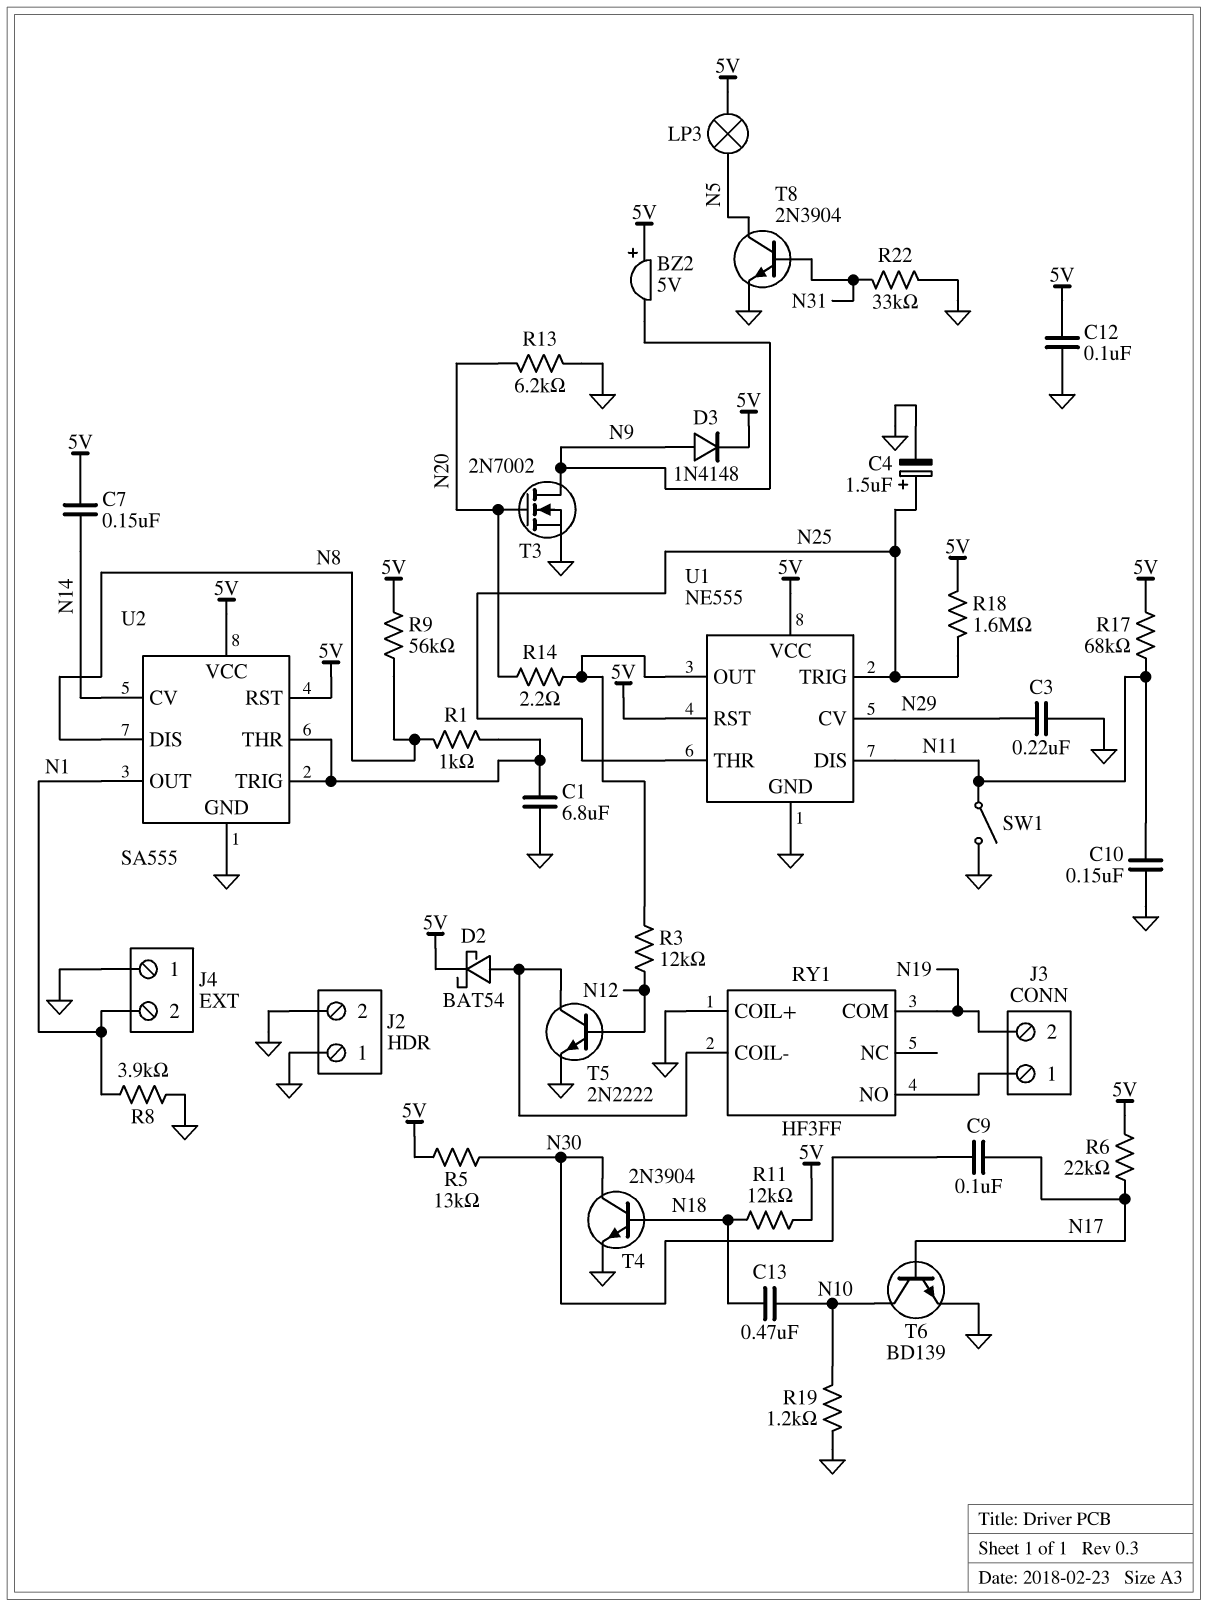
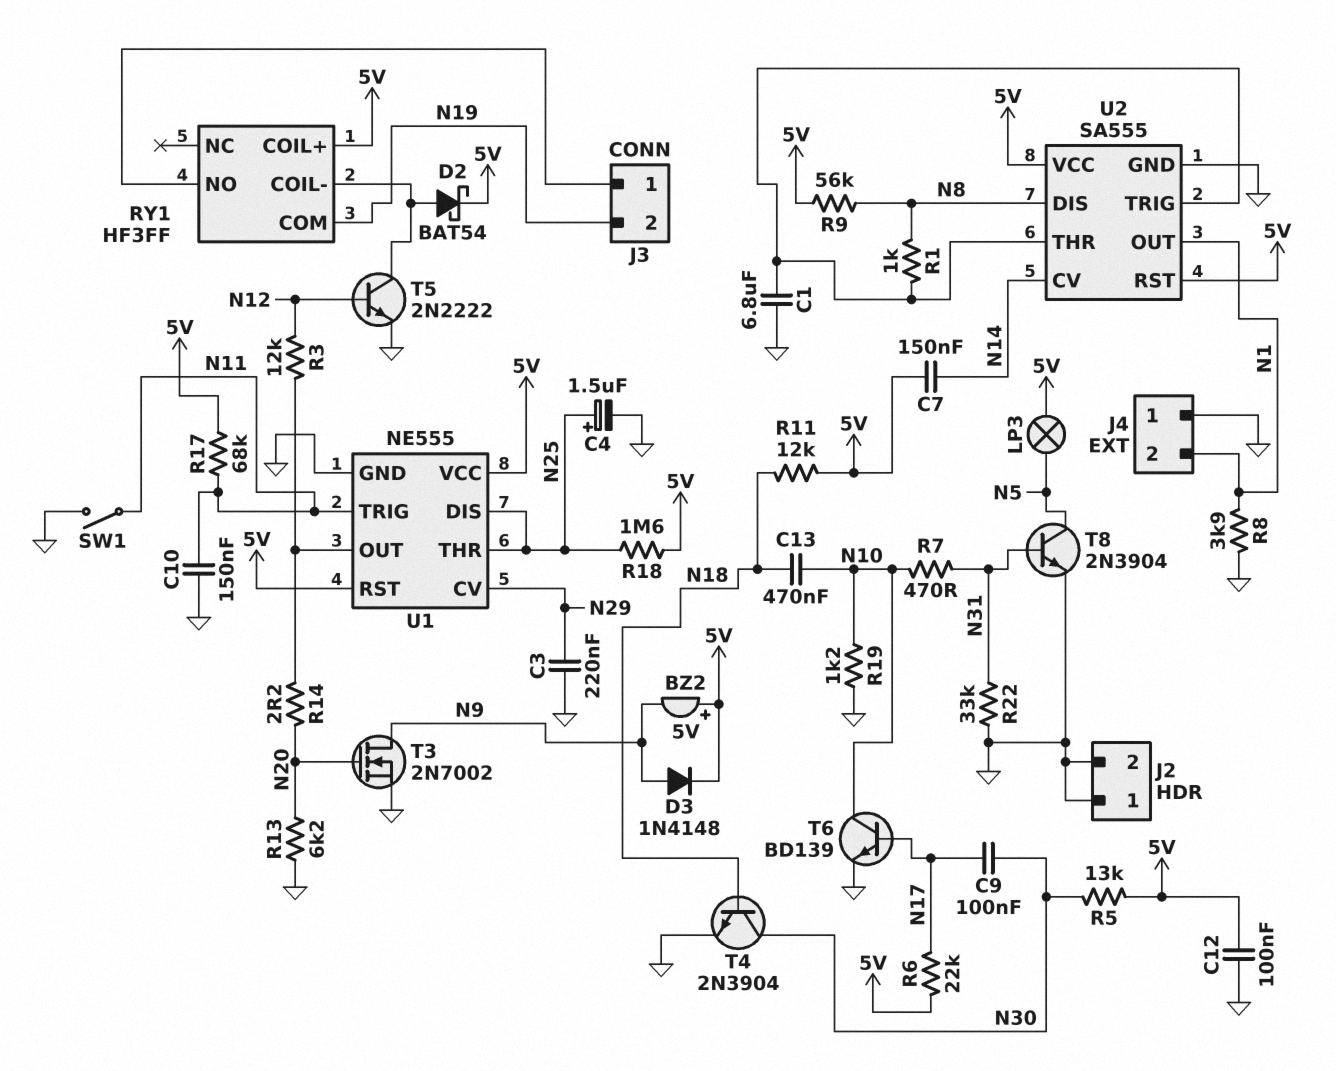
R7: none -> 470 (N10, N31)
RY1 pin COIL+: GND -> 5V
U1 pin DIS: N11 -> N25
U1 pin TRIG: N25 -> N11

